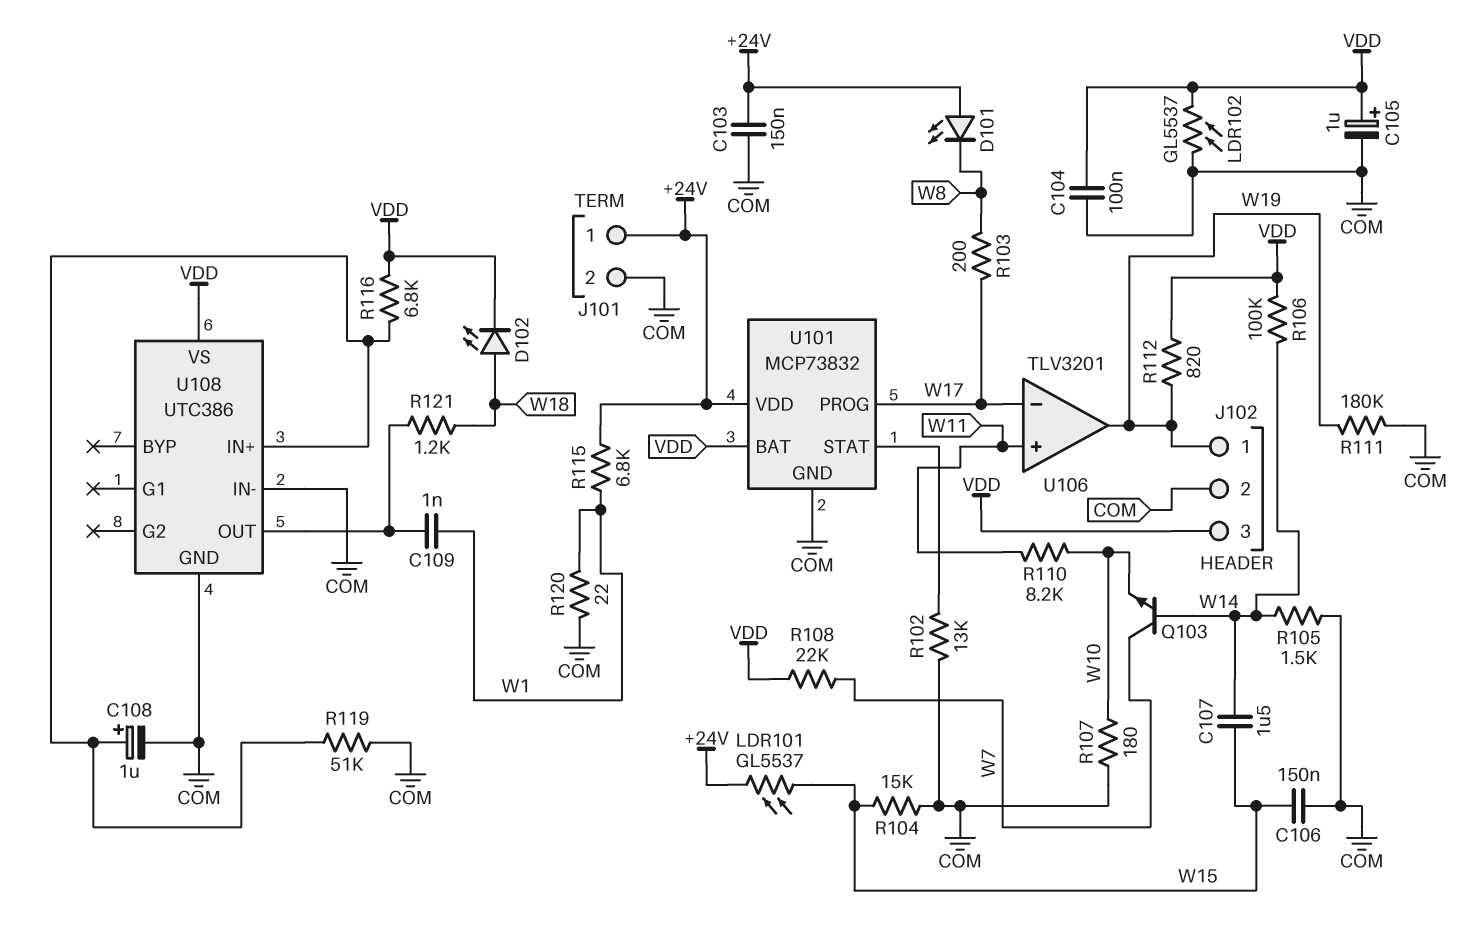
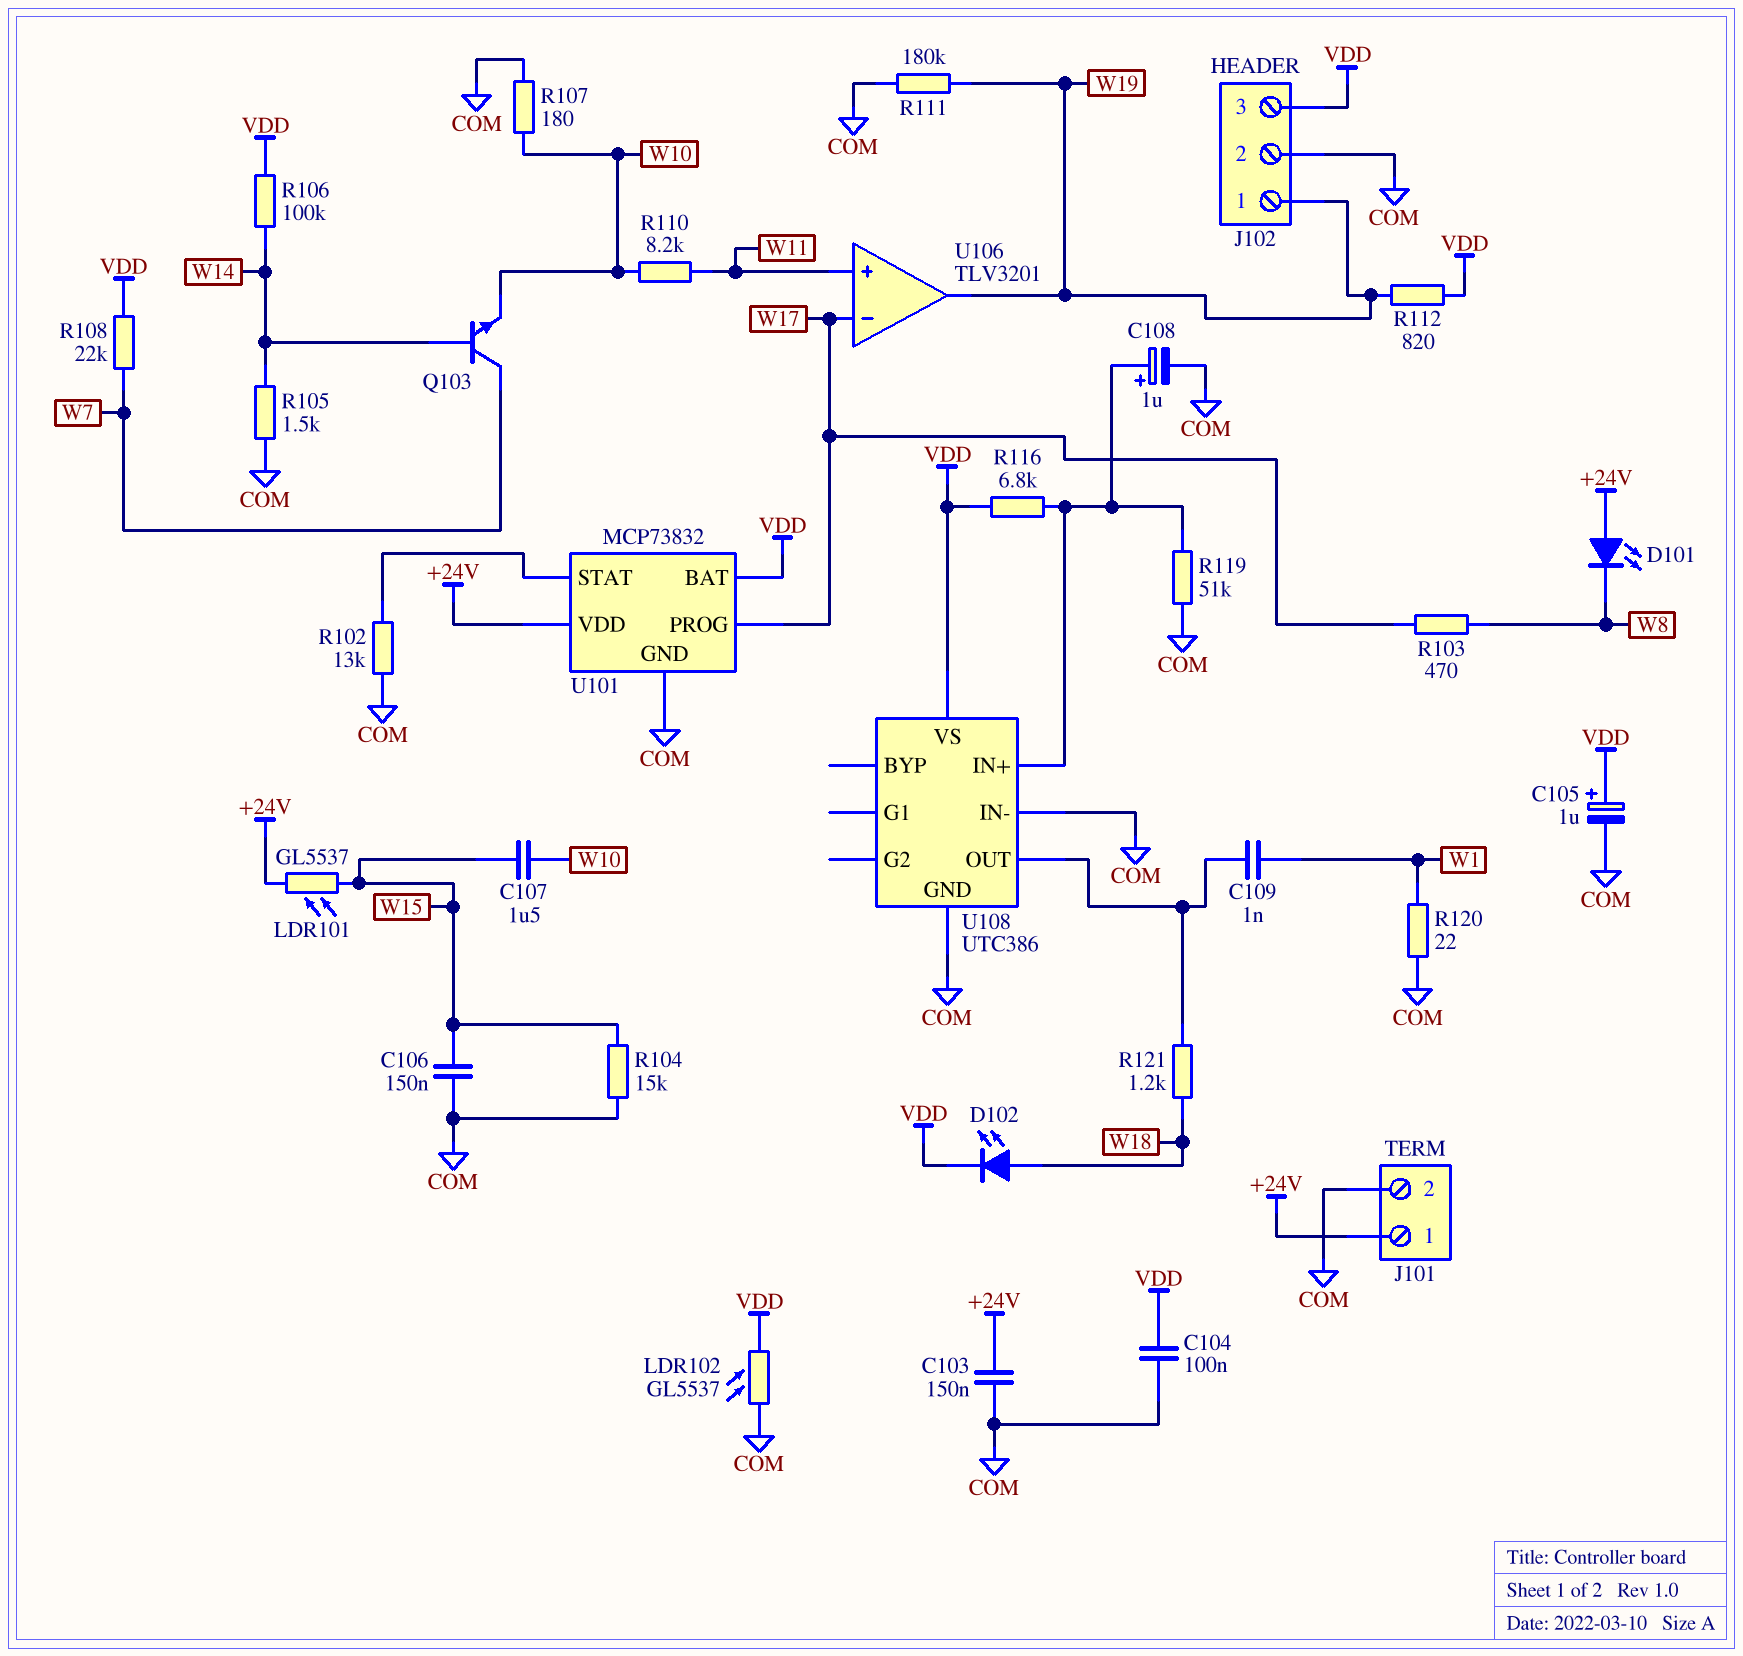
C107: 1.5uF (W14, W15) -> 1.5uF (W10, W15)
R103: 200 (W8, W17) -> 470 (W8, W17)
R115: 6.8k (+24V, W1) -> none

